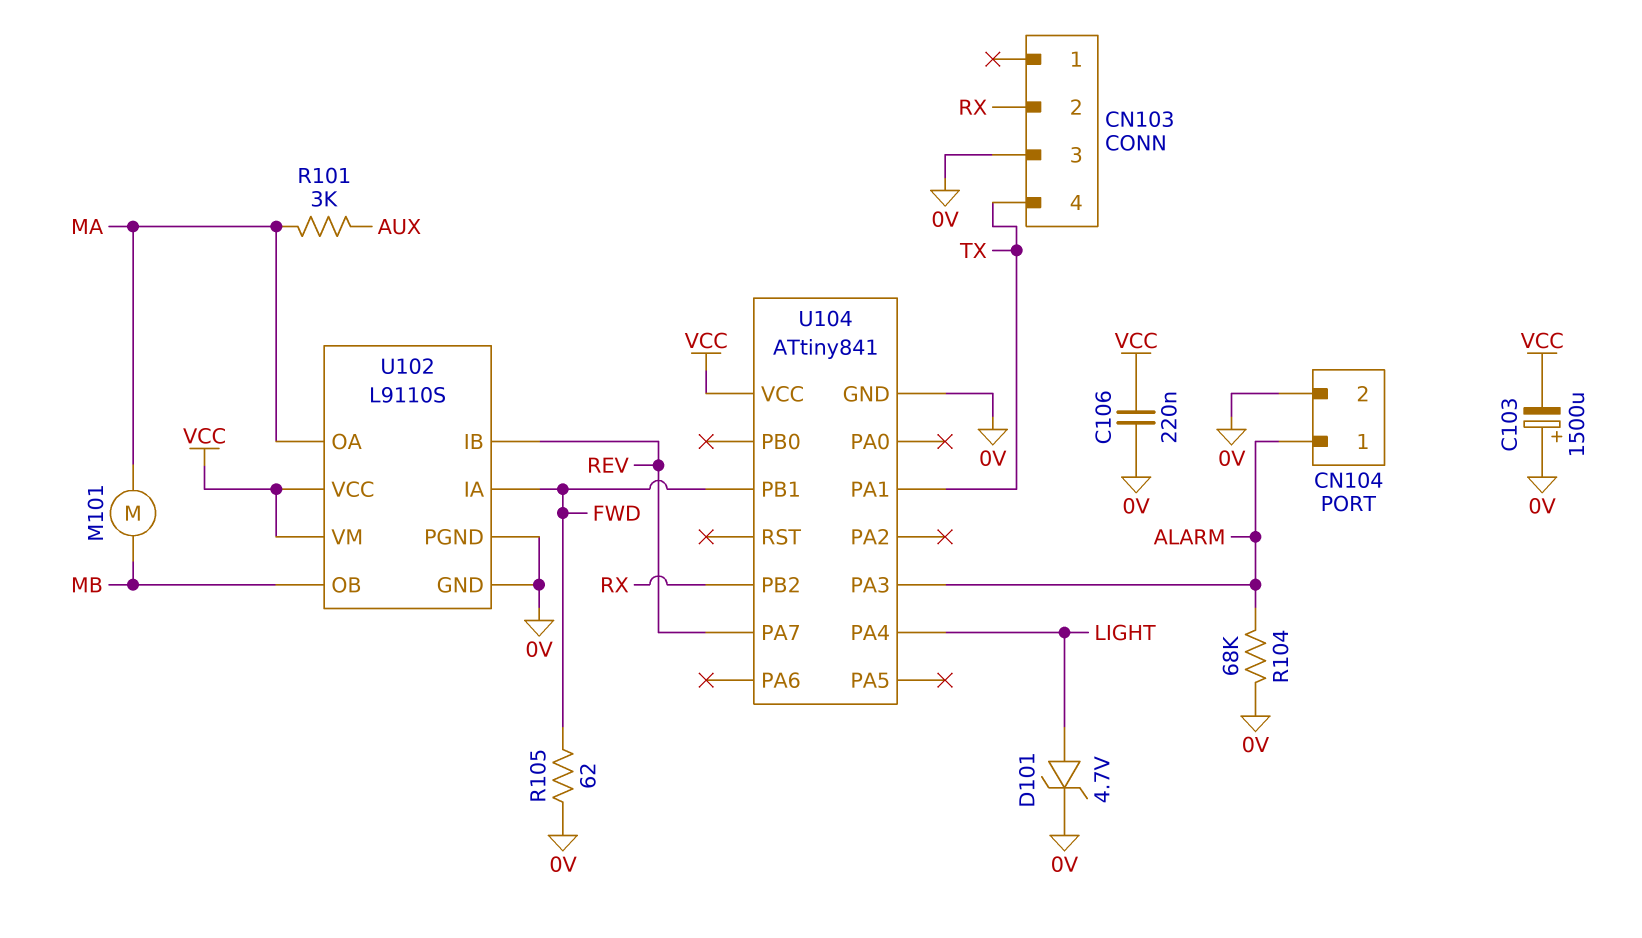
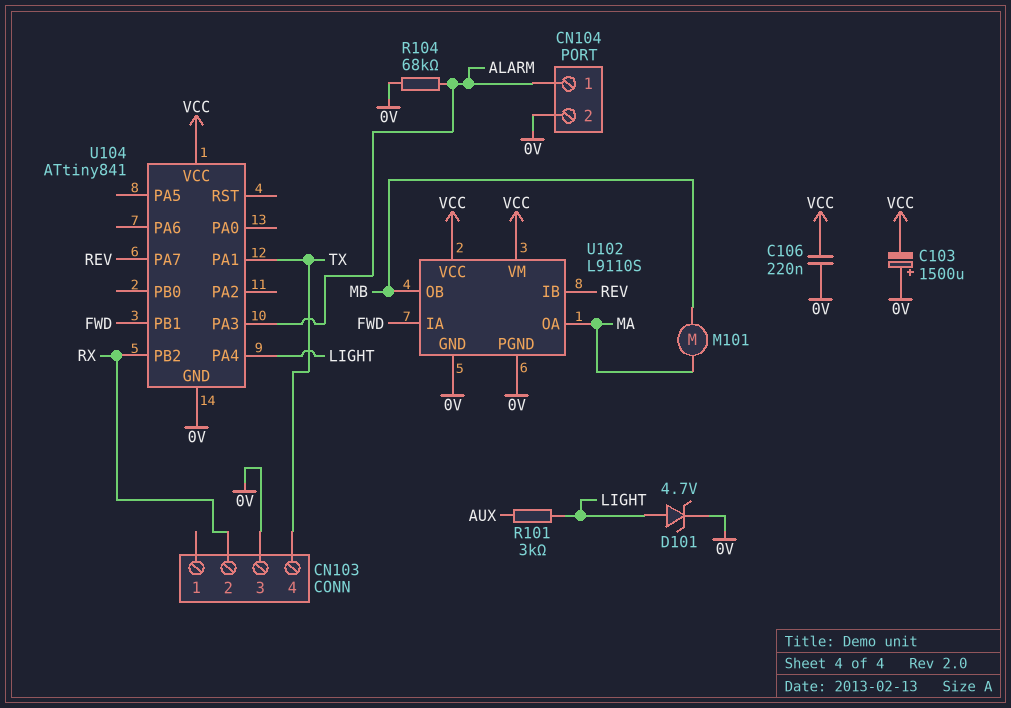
R101: 3k (AUX, MA) -> 3k (AUX, LIGHT)
R105: 62 (0V, FWD) -> none

